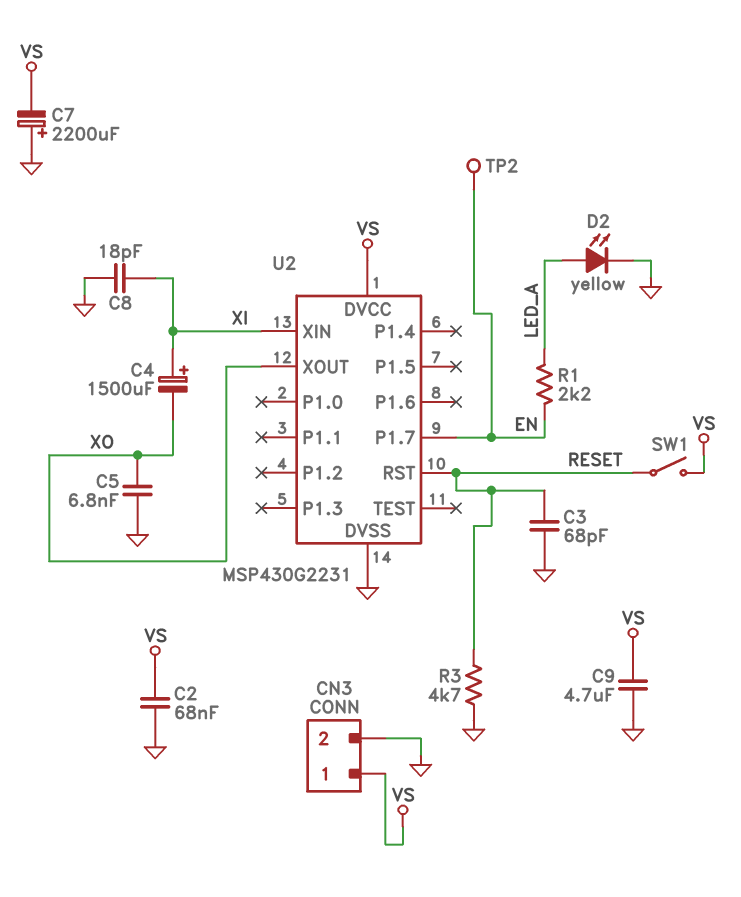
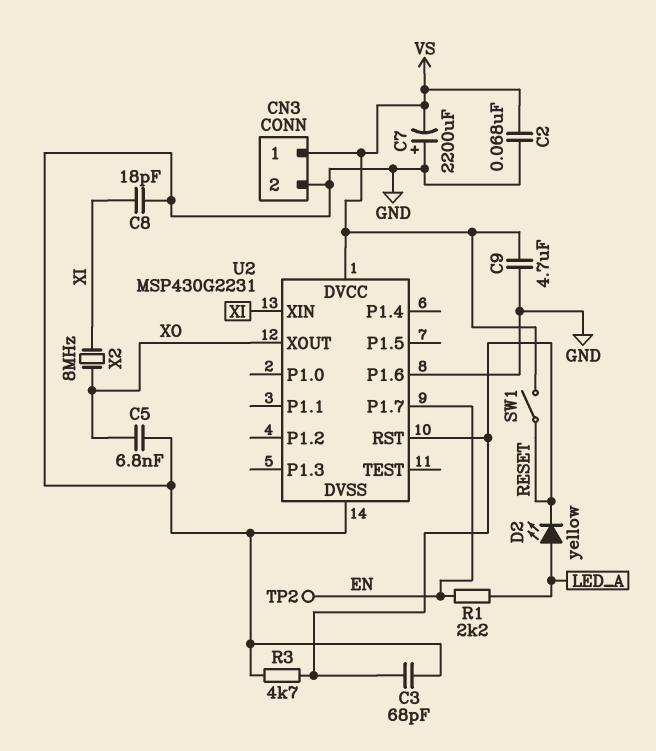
C4: 1500uF (plus XI, minus XO) -> none
D2: LED yellow (A LED_A, K GND) -> LED yellow (A LED_A, K RESET)
U2 pin P1.6: none -> GND
X2: none -> 8MHz (XI, XO)

